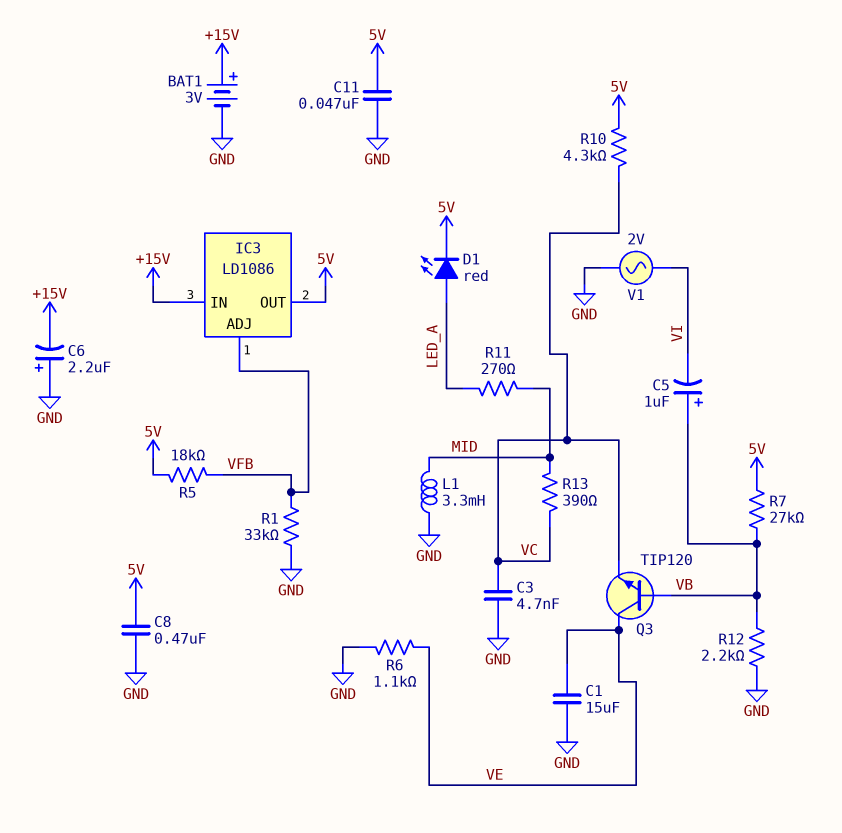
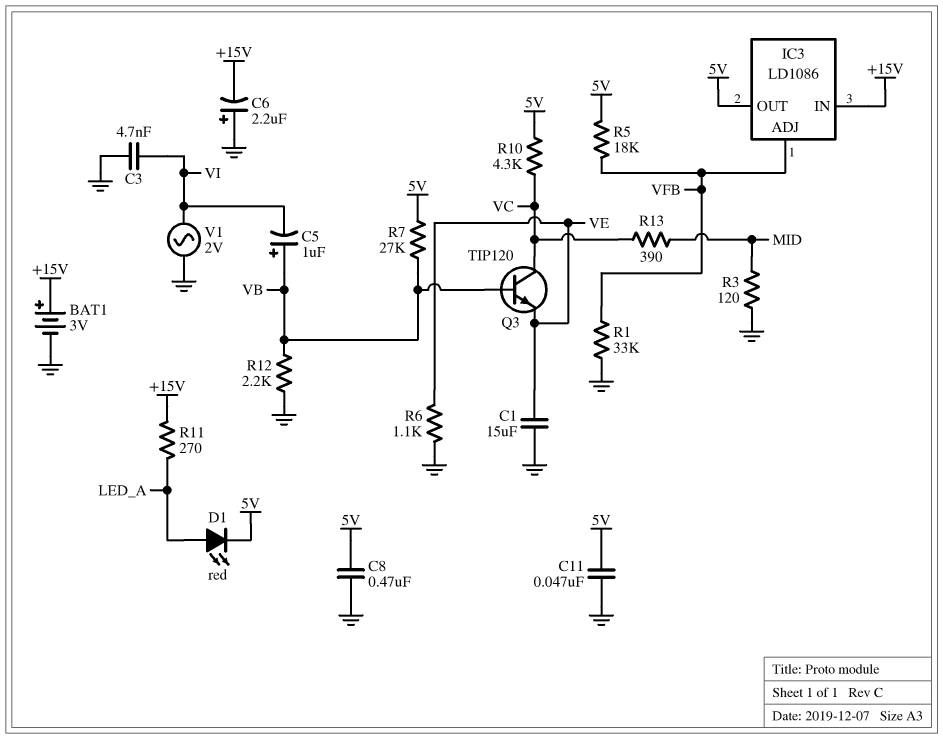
C3: 4.7nF (GND, VC) -> 4.7nF (GND, VI)
L1: 3.3mH (GND, MID) -> none
Q3: NPN TIP120 (B VB, C VE, E VC) -> NPN TIP120 (B VB, C VC, E VE)
R3: none -> 120 (GND, MID)
R11: 270 (LED_A, MID) -> 270 (+15V, LED_A)

